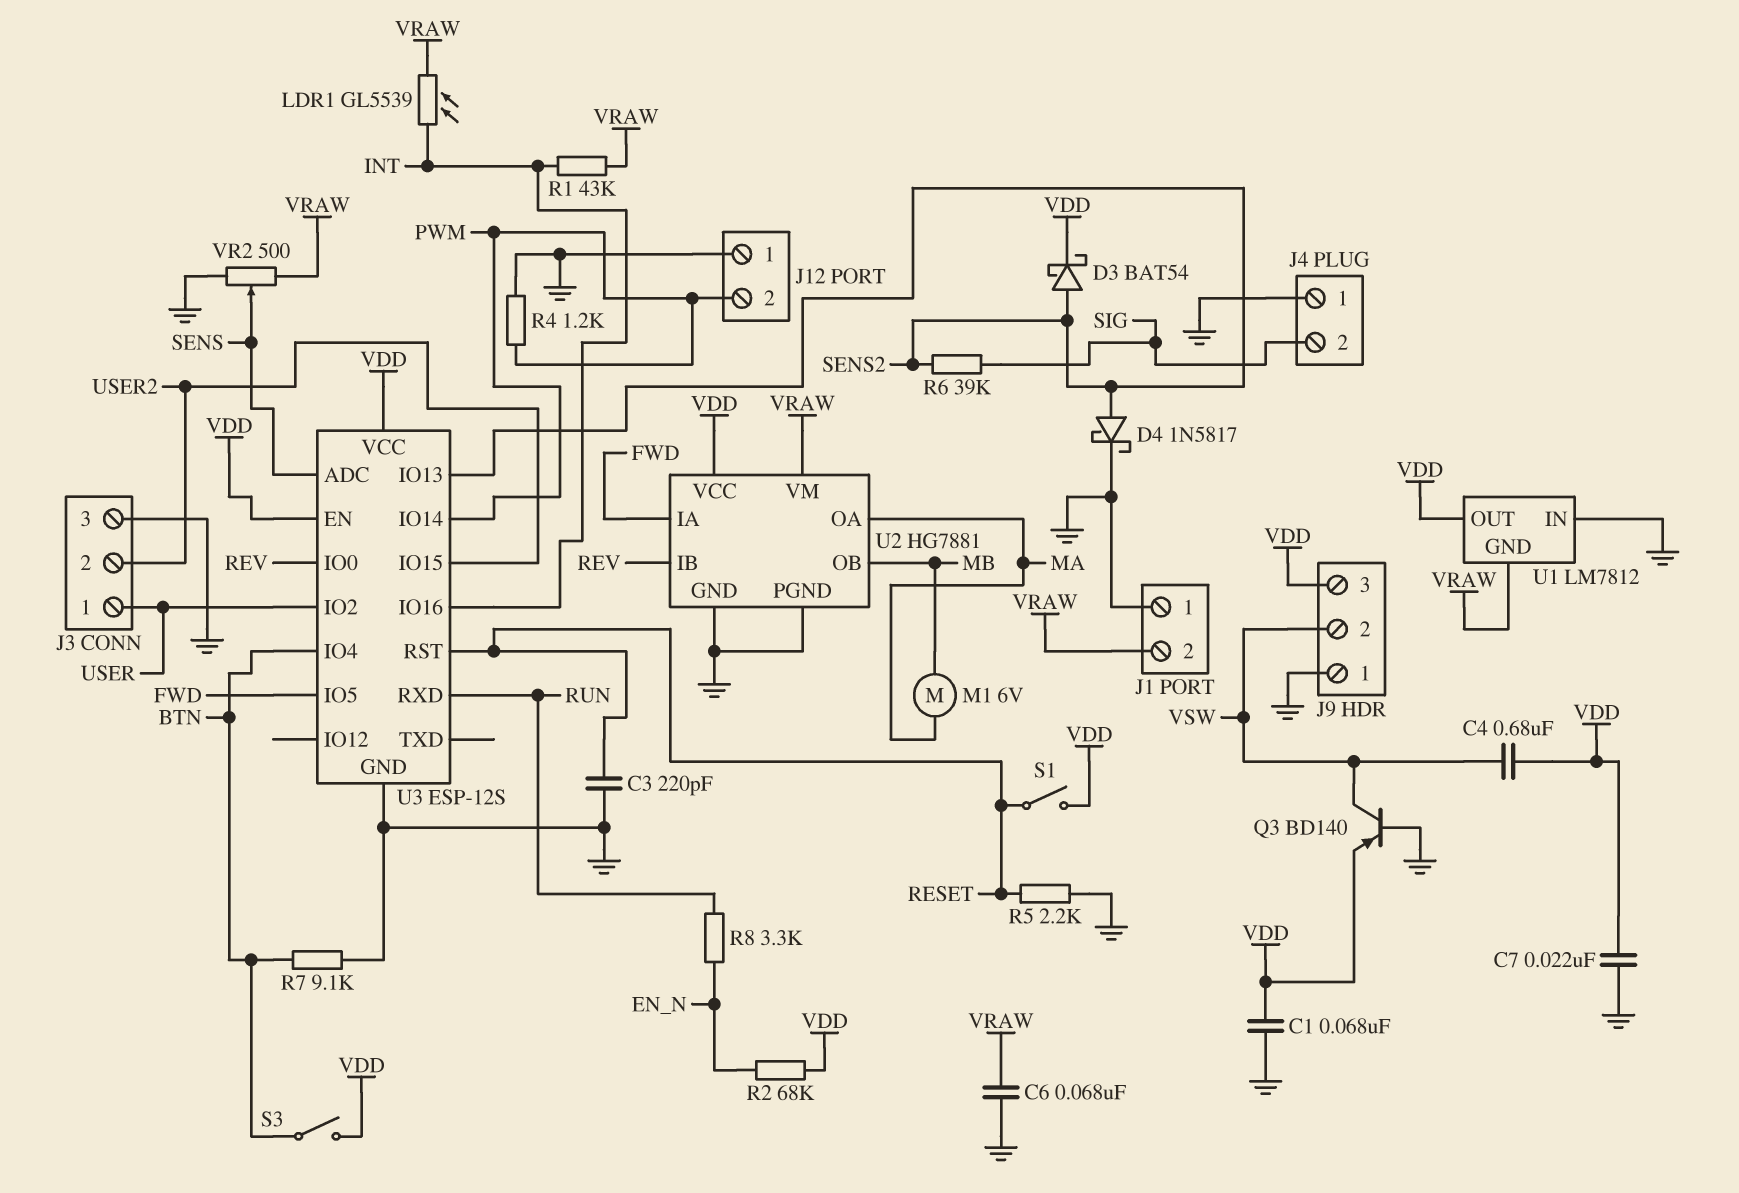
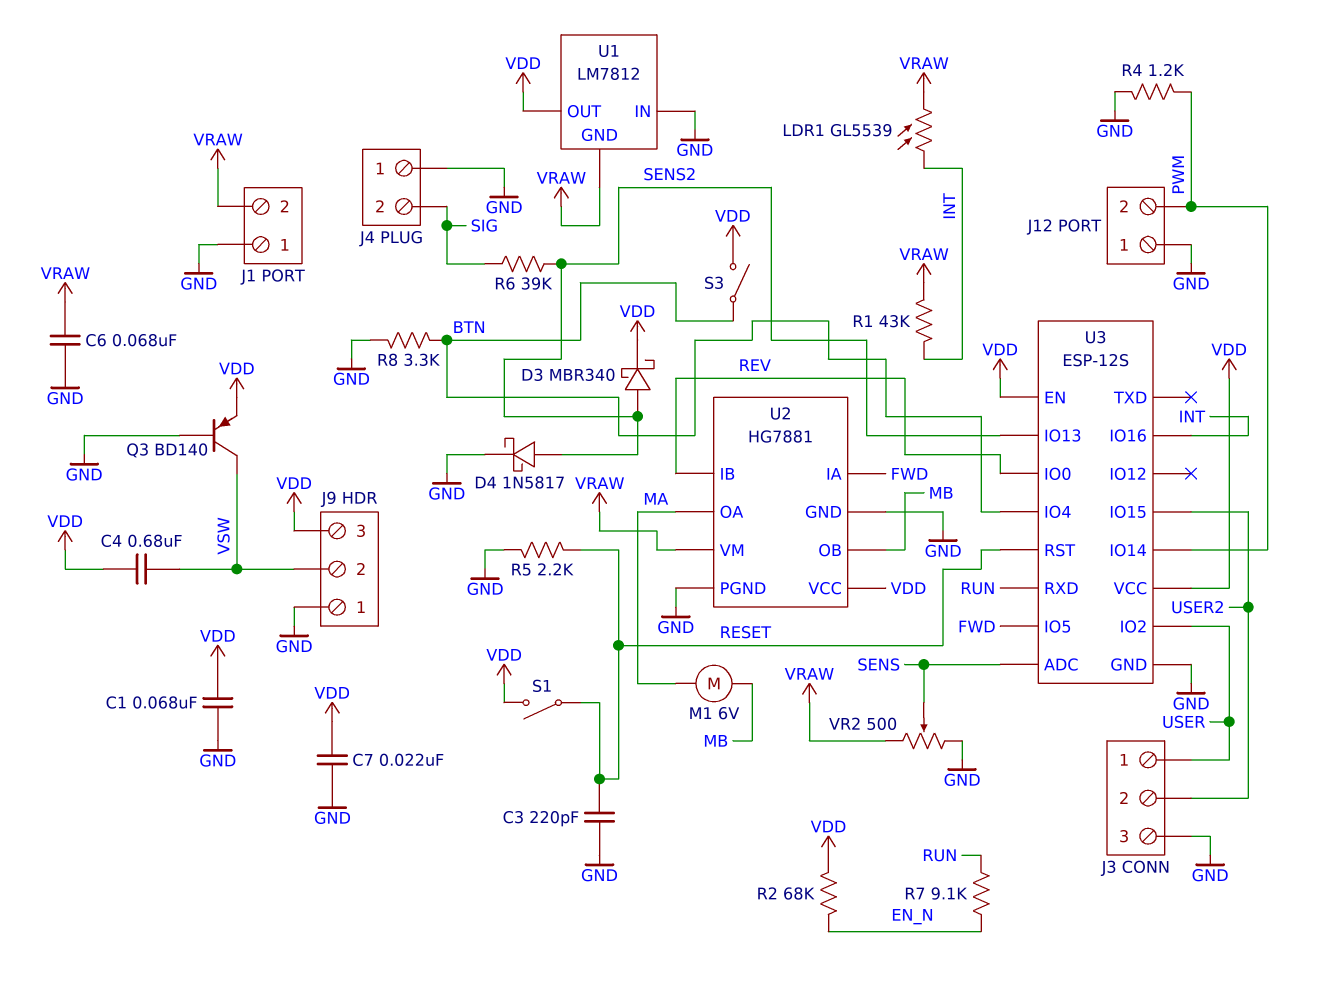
D3: schottky BAT54 (A SENS2, K VDD) -> schottky MBR340 (A SENS2, K VDD)
R7: 9.1k (BTN, GND) -> 9.1k (EN_N, RUN)
R8: 3.3k (EN_N, RUN) -> 3.3k (BTN, GND)

